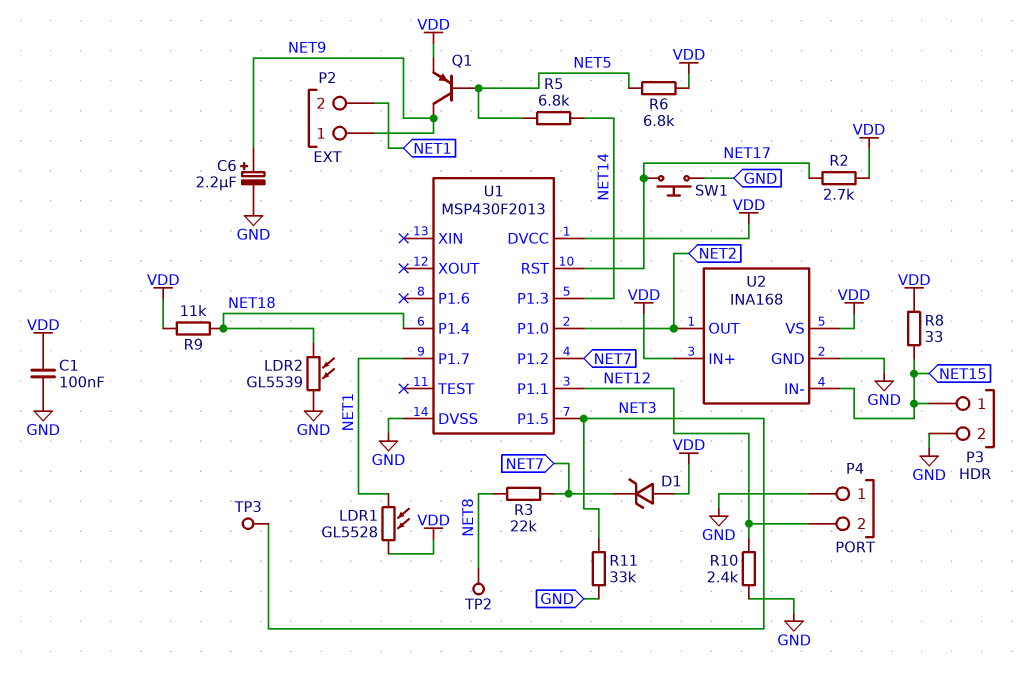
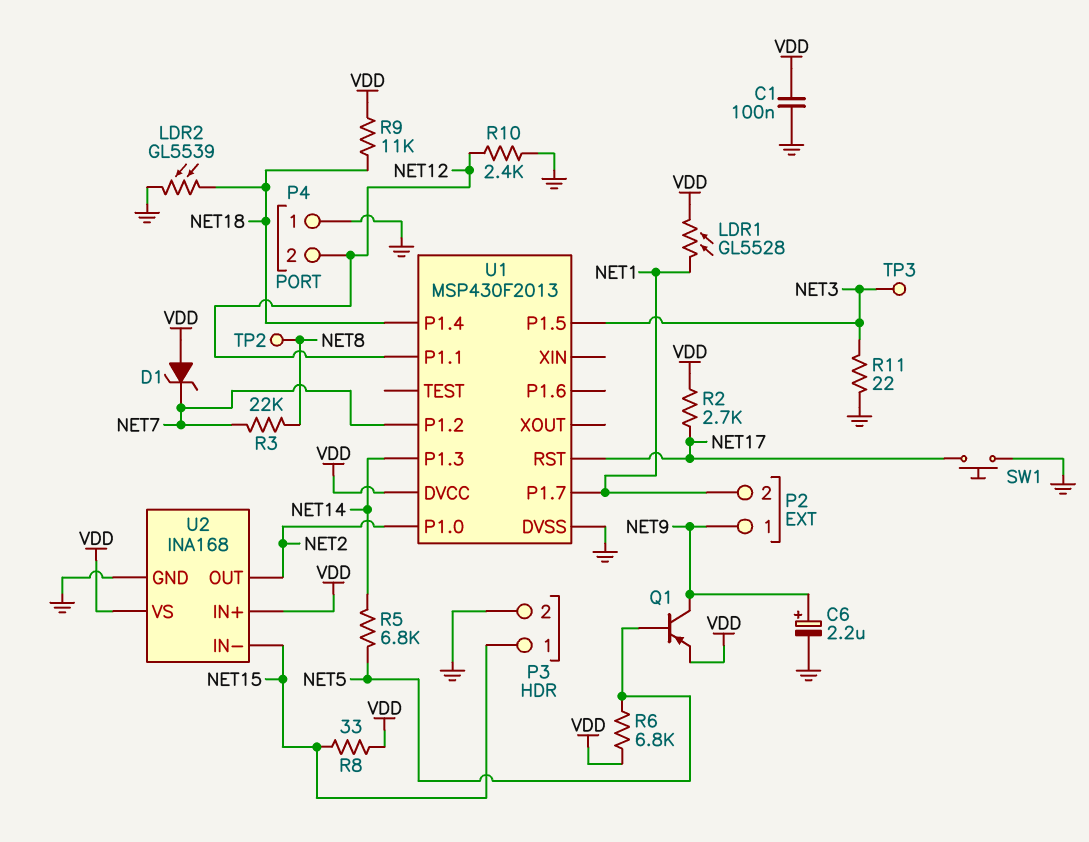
R11: 33k (GND, NET3) -> 22 (GND, NET3)

